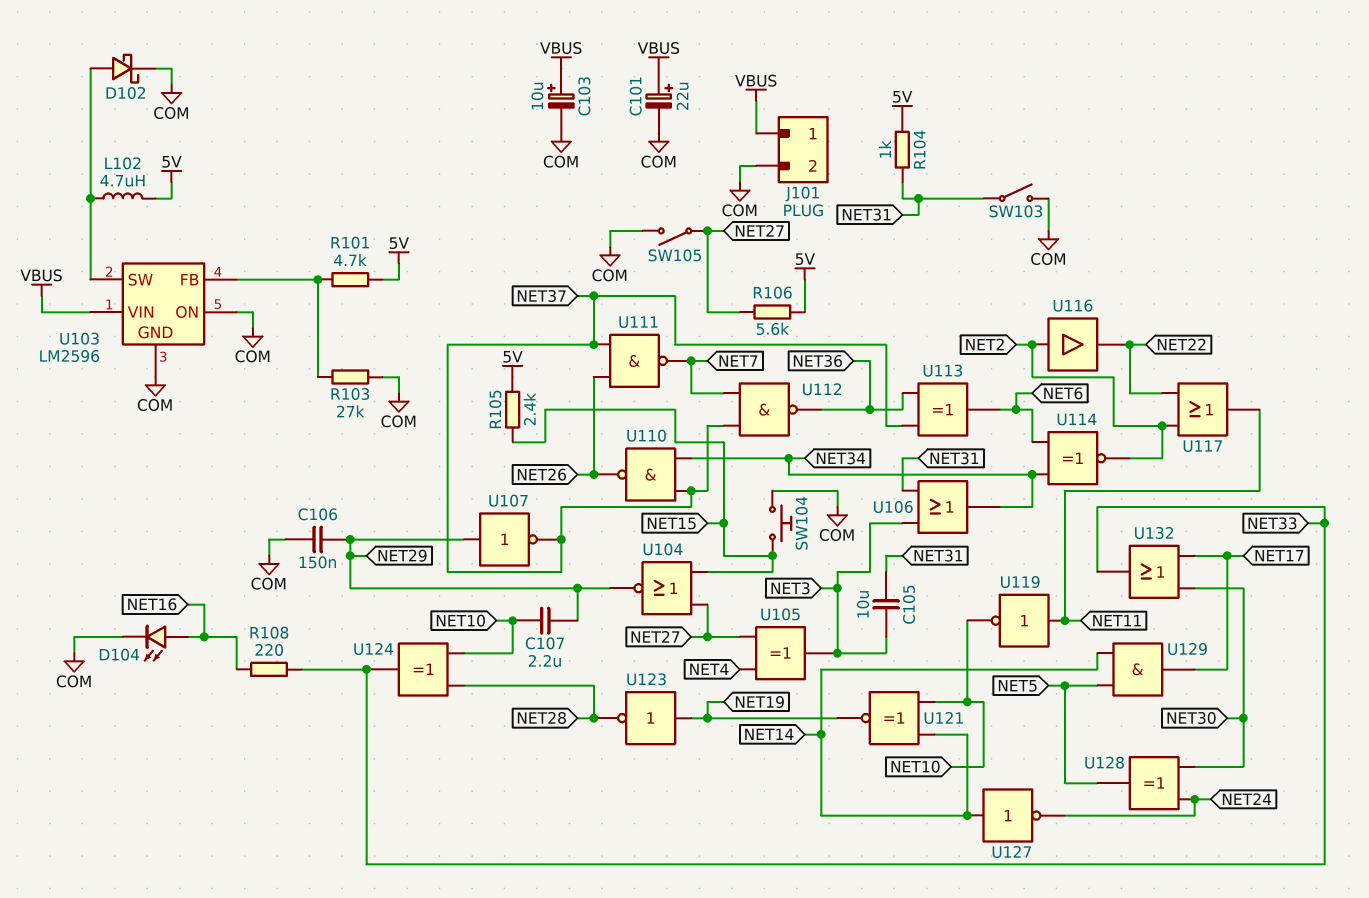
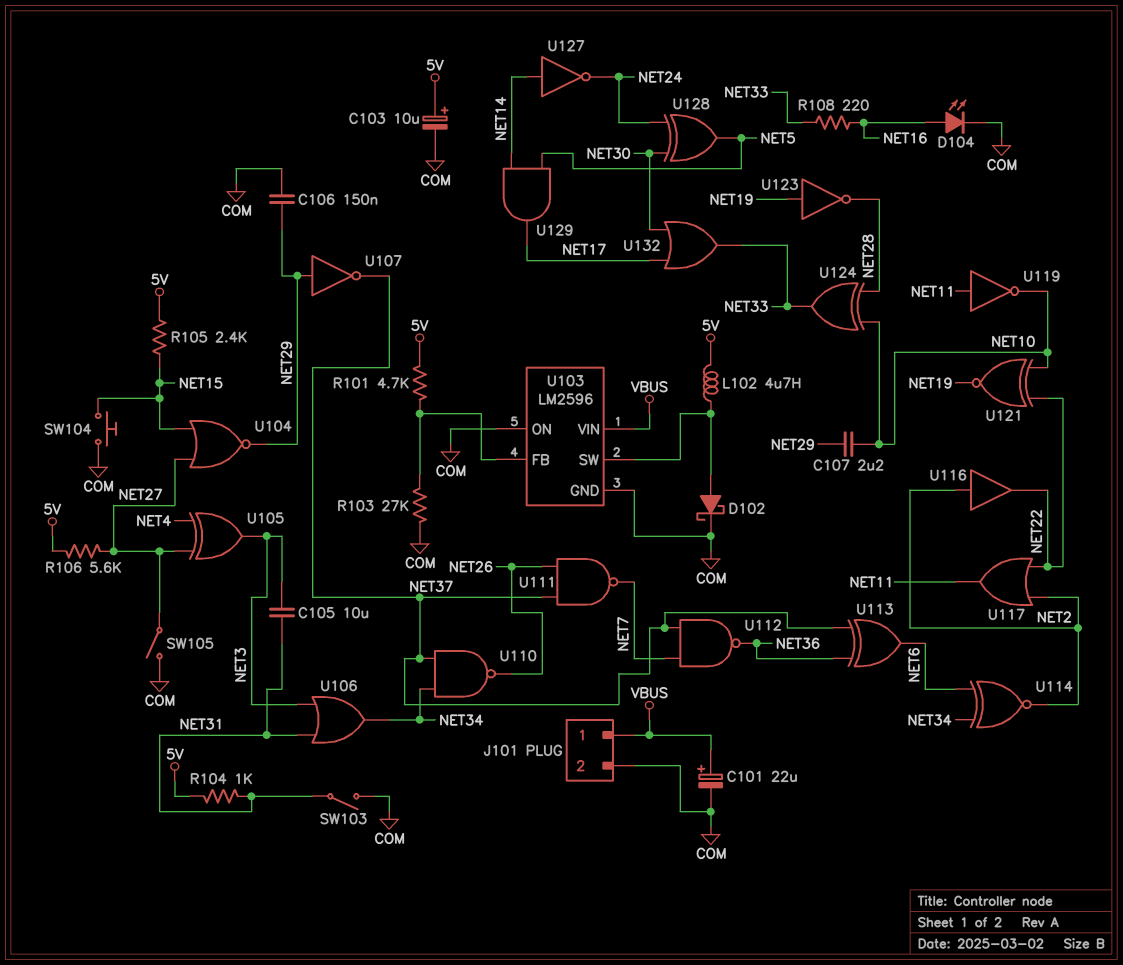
C103: 10uF (plus VBUS, minus COM) -> 10uF (plus 5V, minus COM)
U121: XNOR (in NET10, in NET14, out NET19) -> XNOR (in NET10, in NET22, out NET19)

